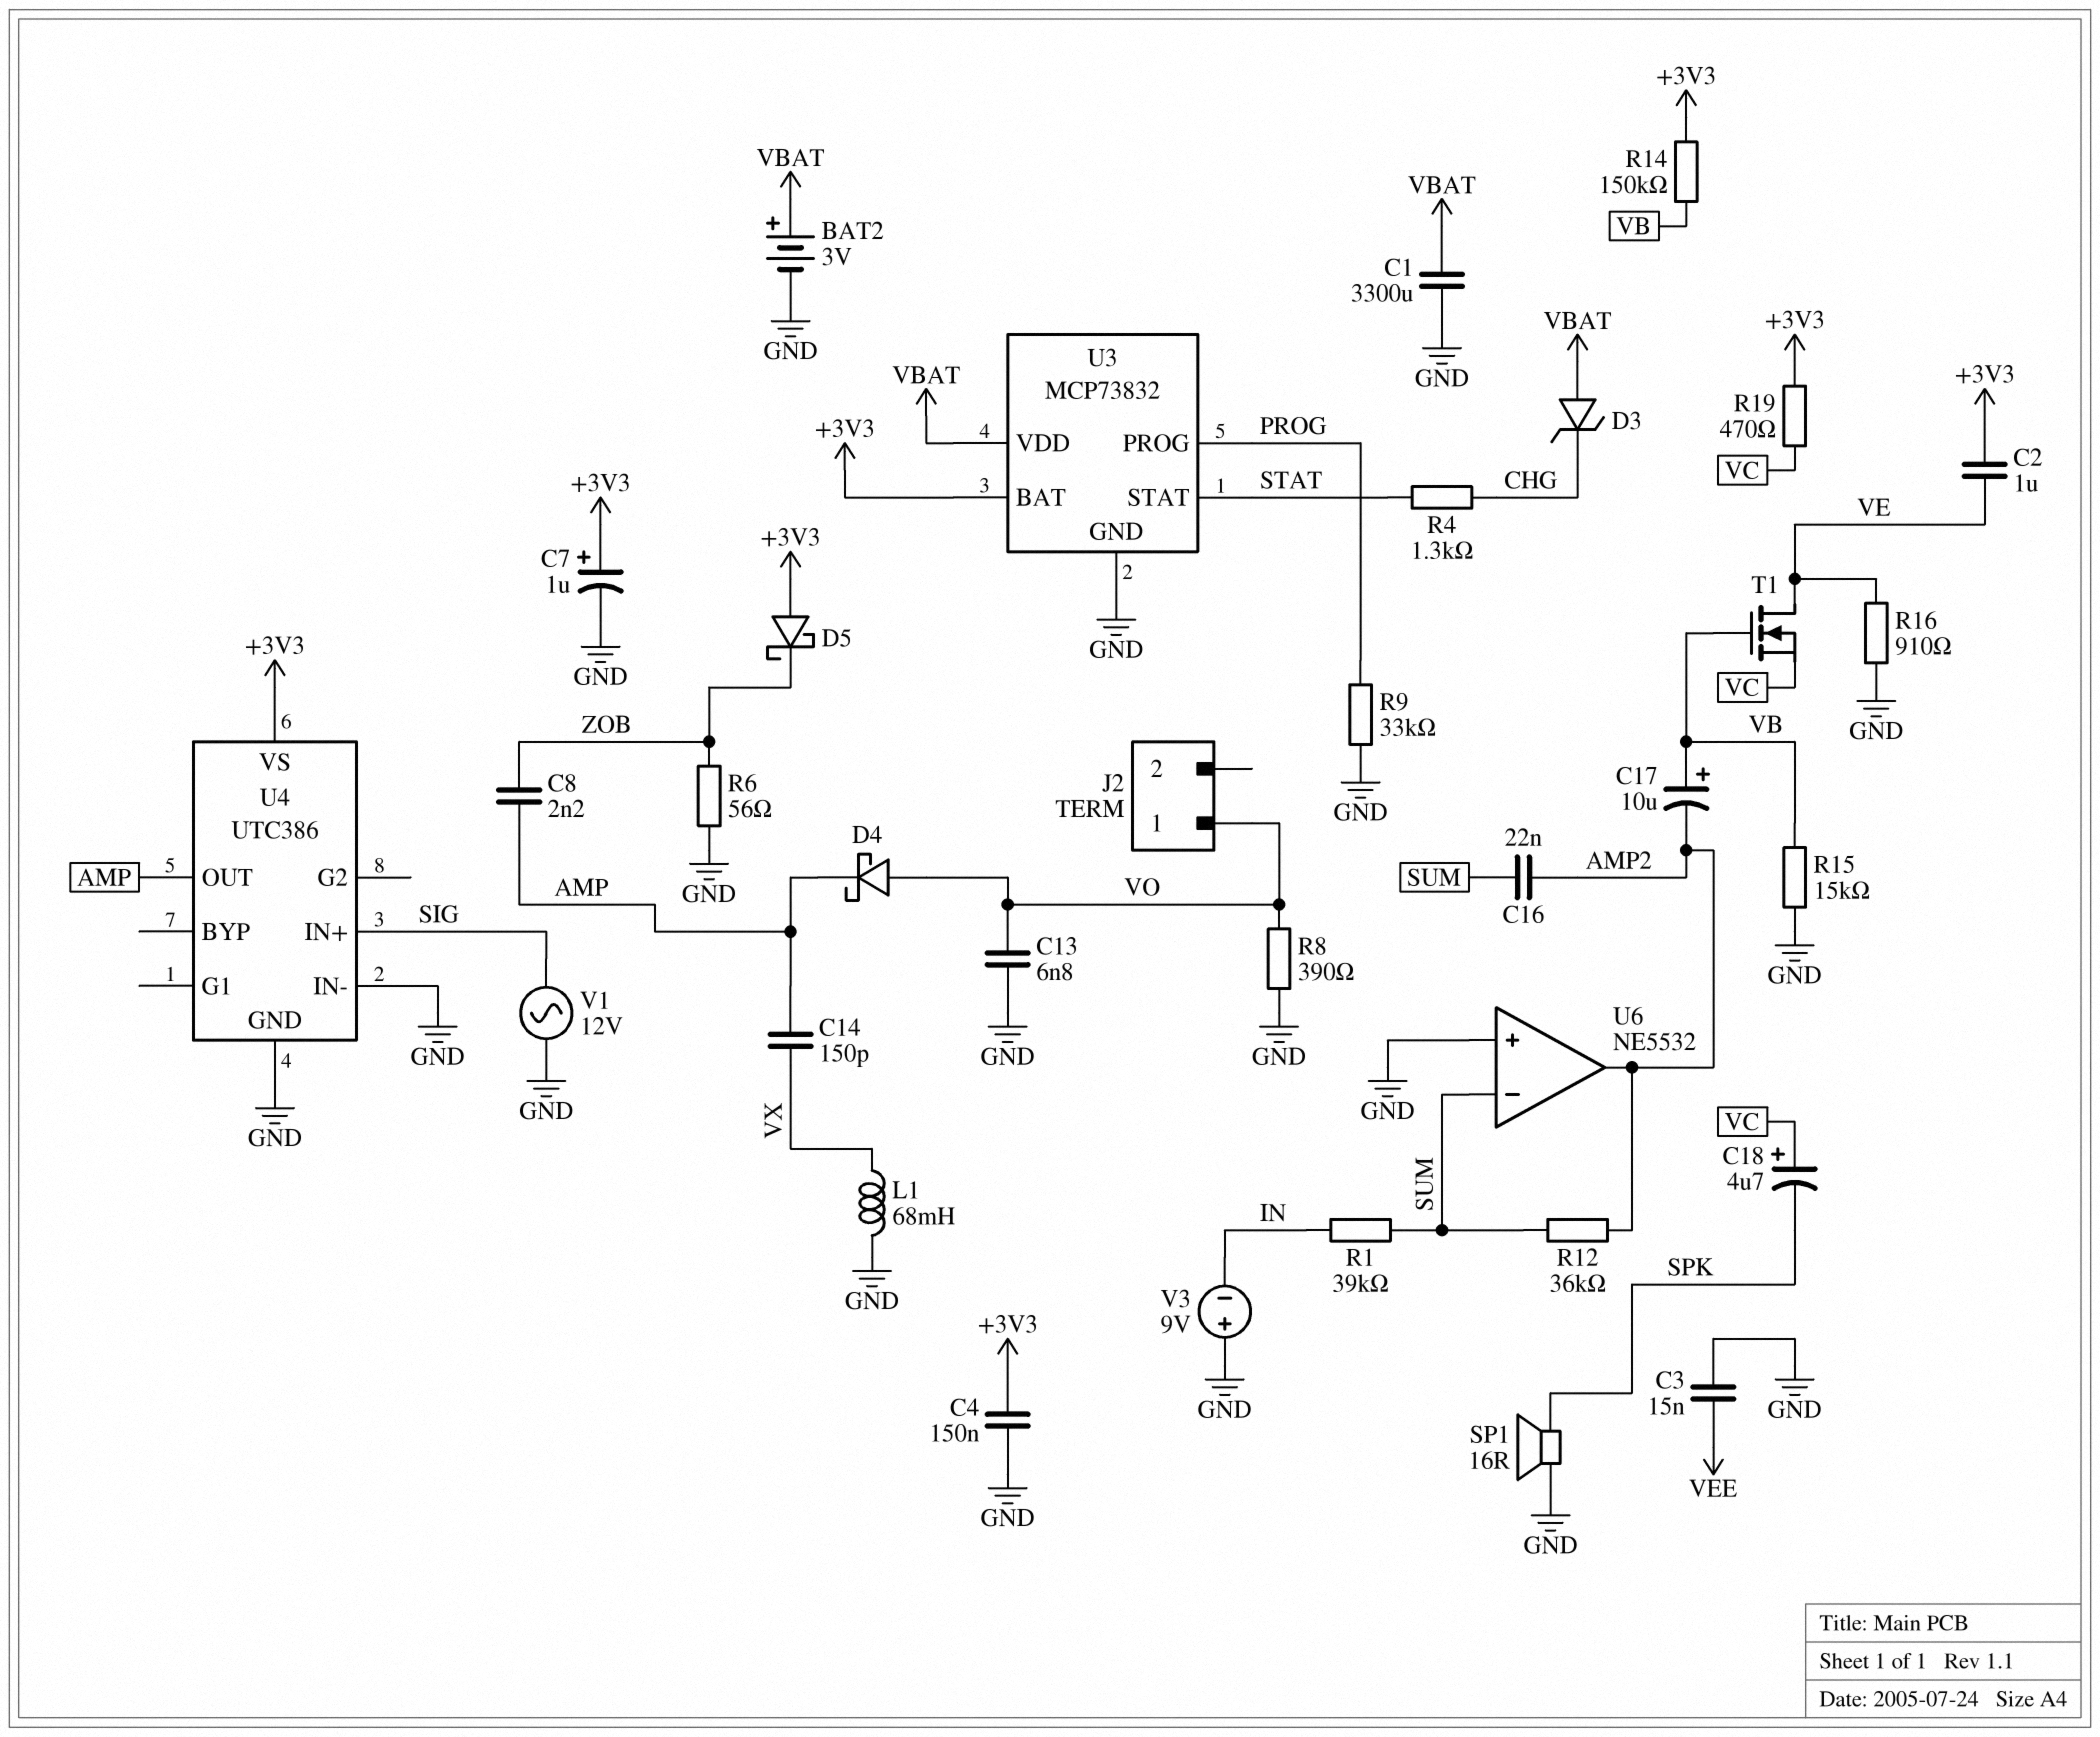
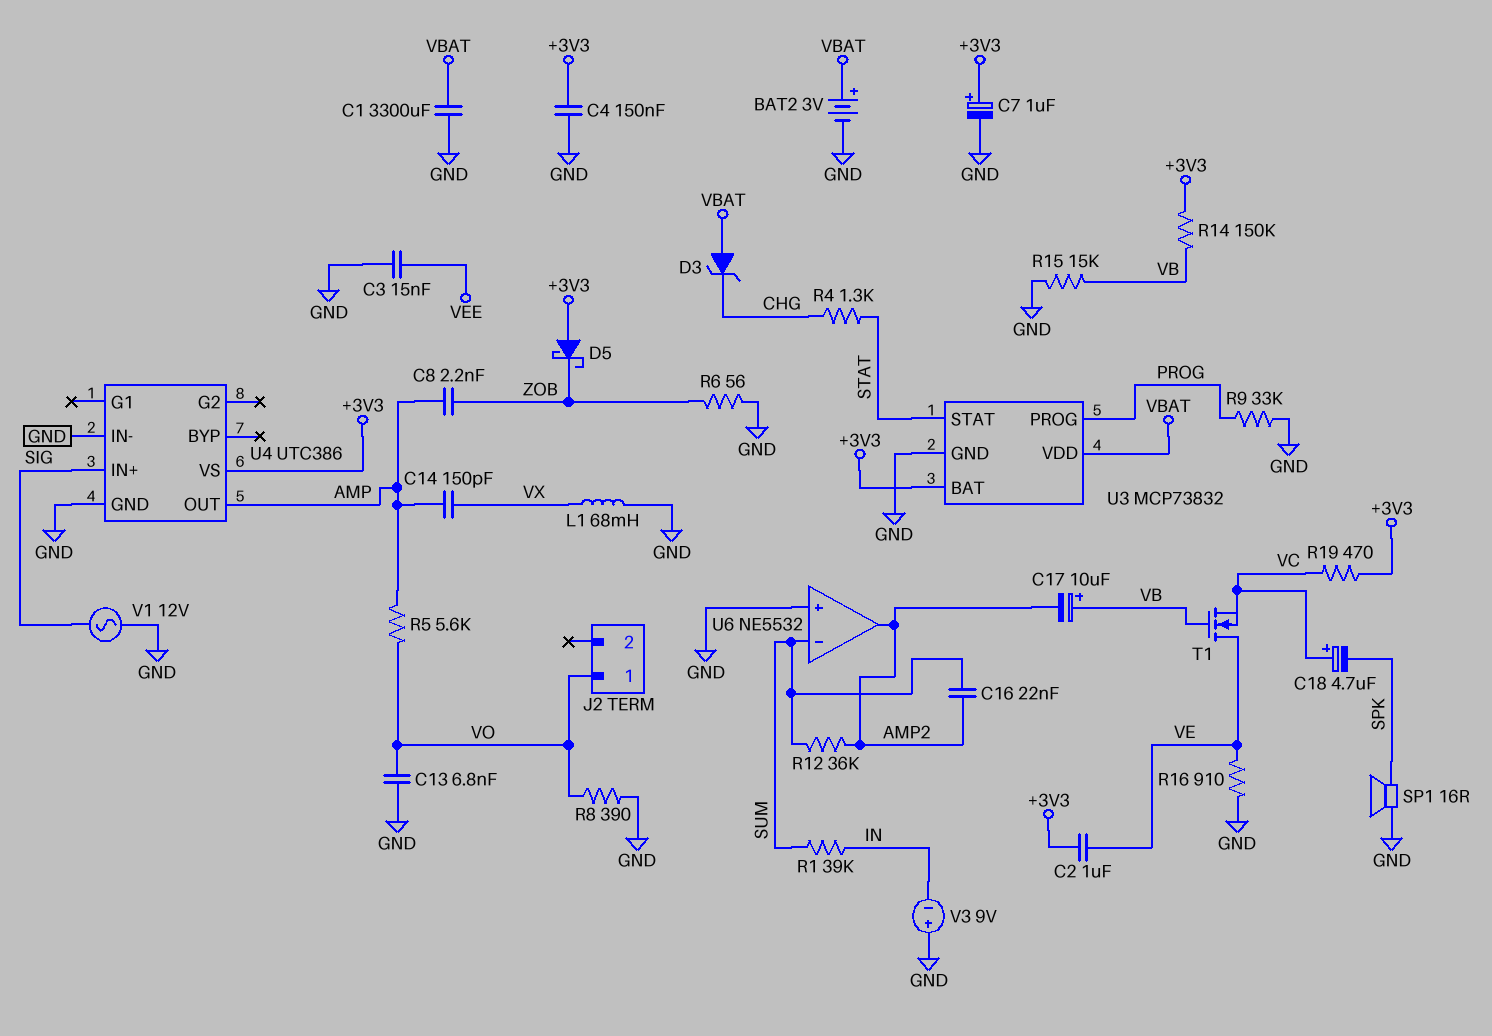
D4: schottky (A VO, K AMP) -> none
R5: none -> 5.6k (AMP, VO)

